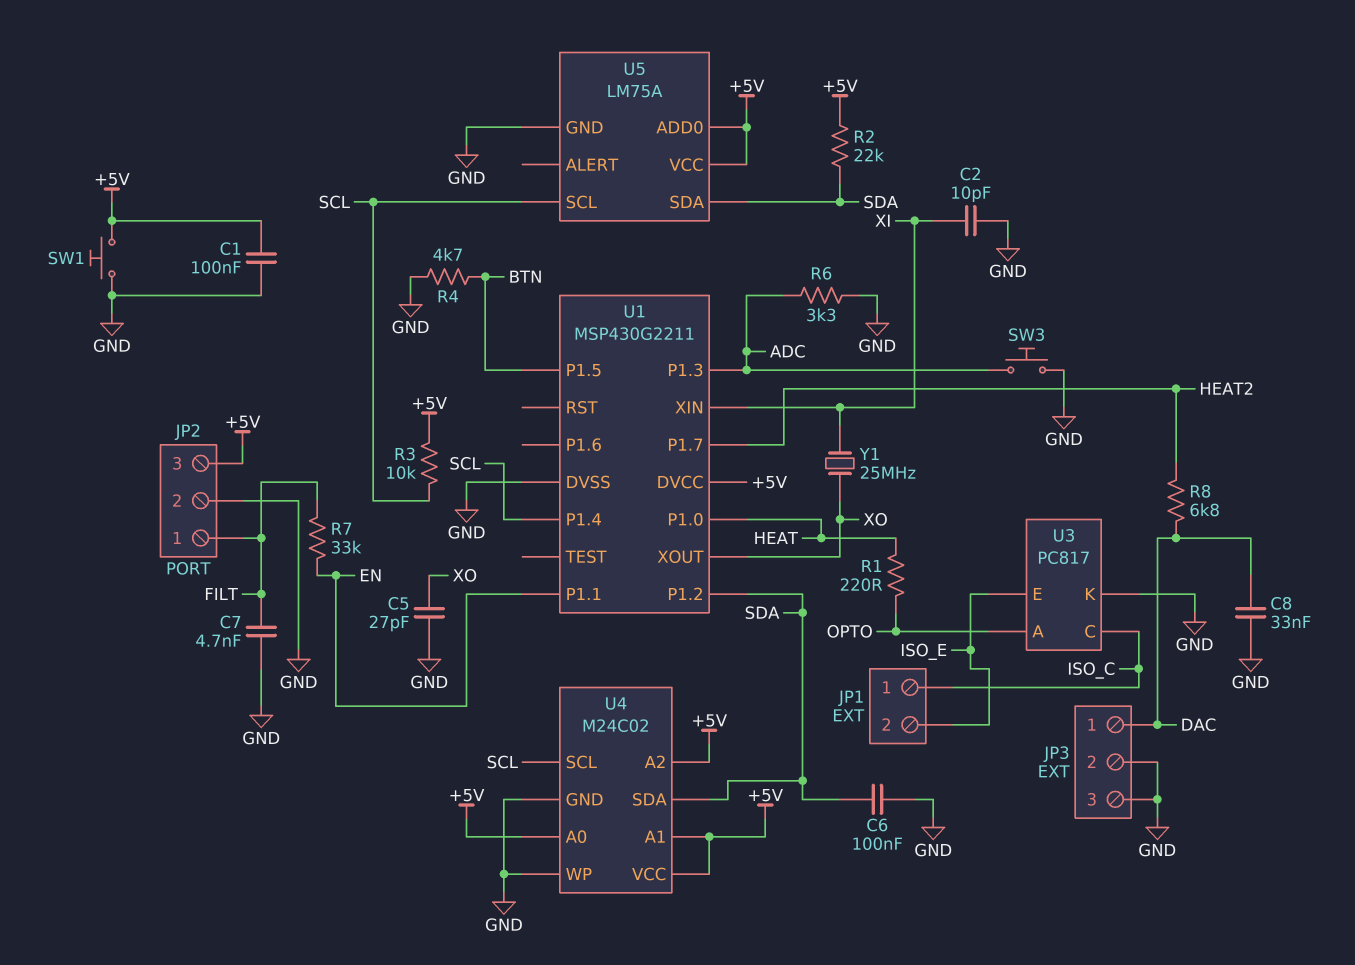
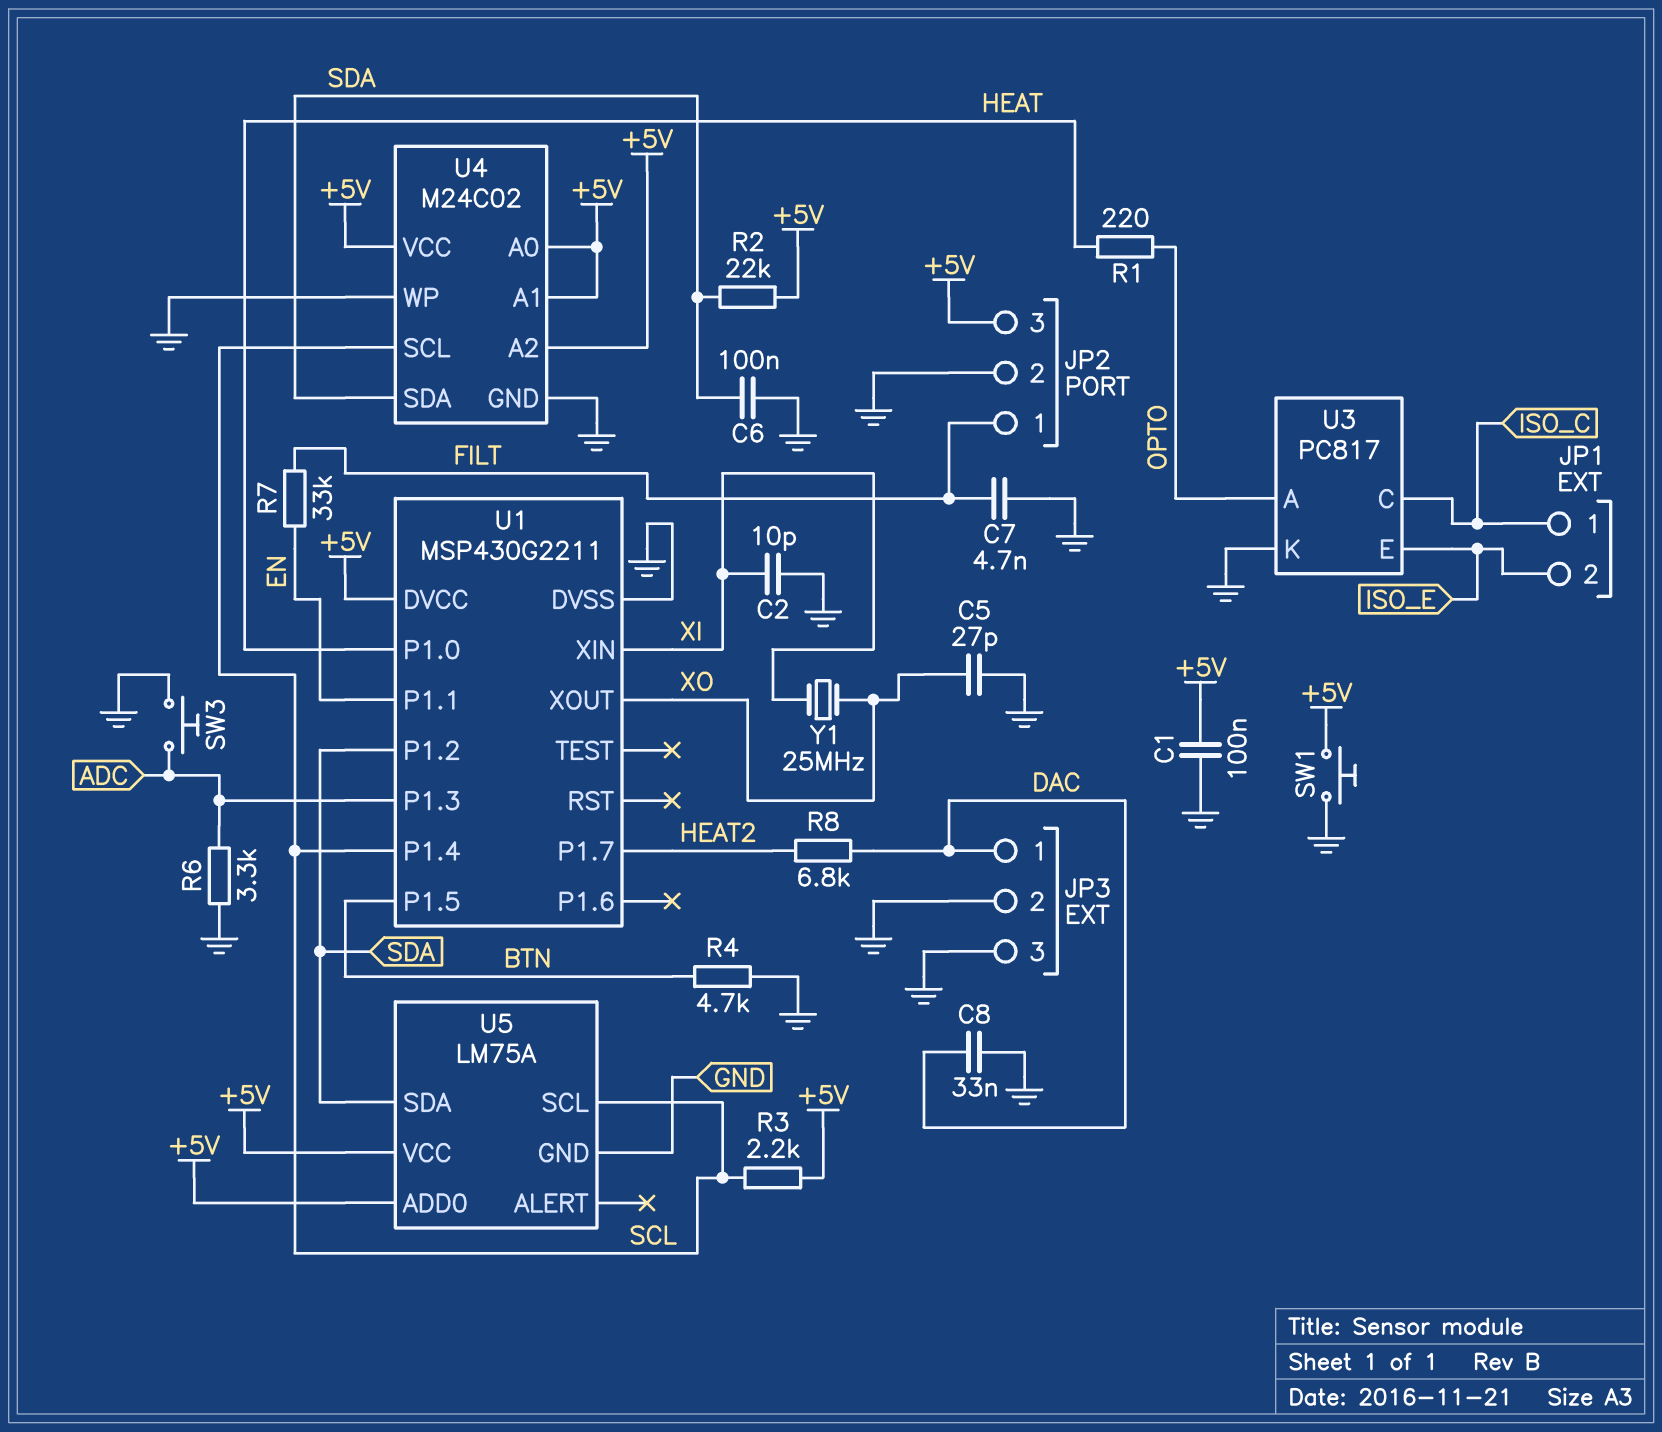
R3: 10k (+5V, SCL) -> 2.2k (+5V, SCL)

